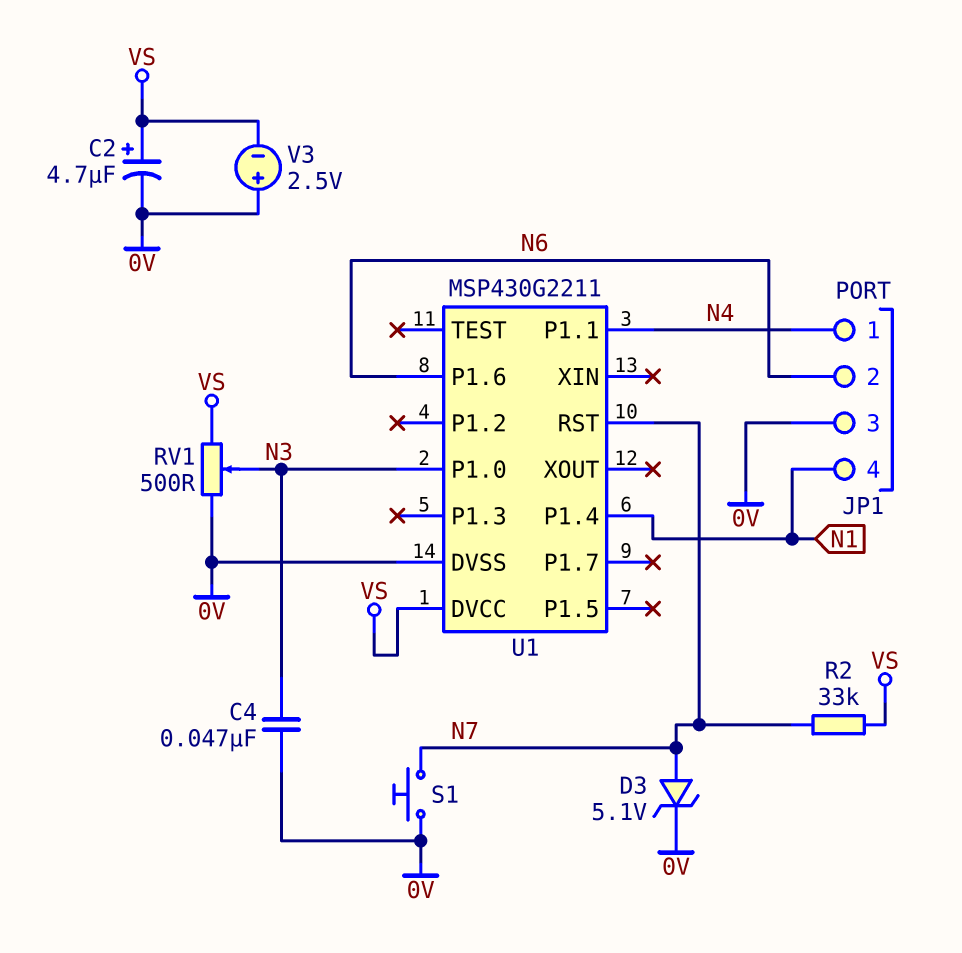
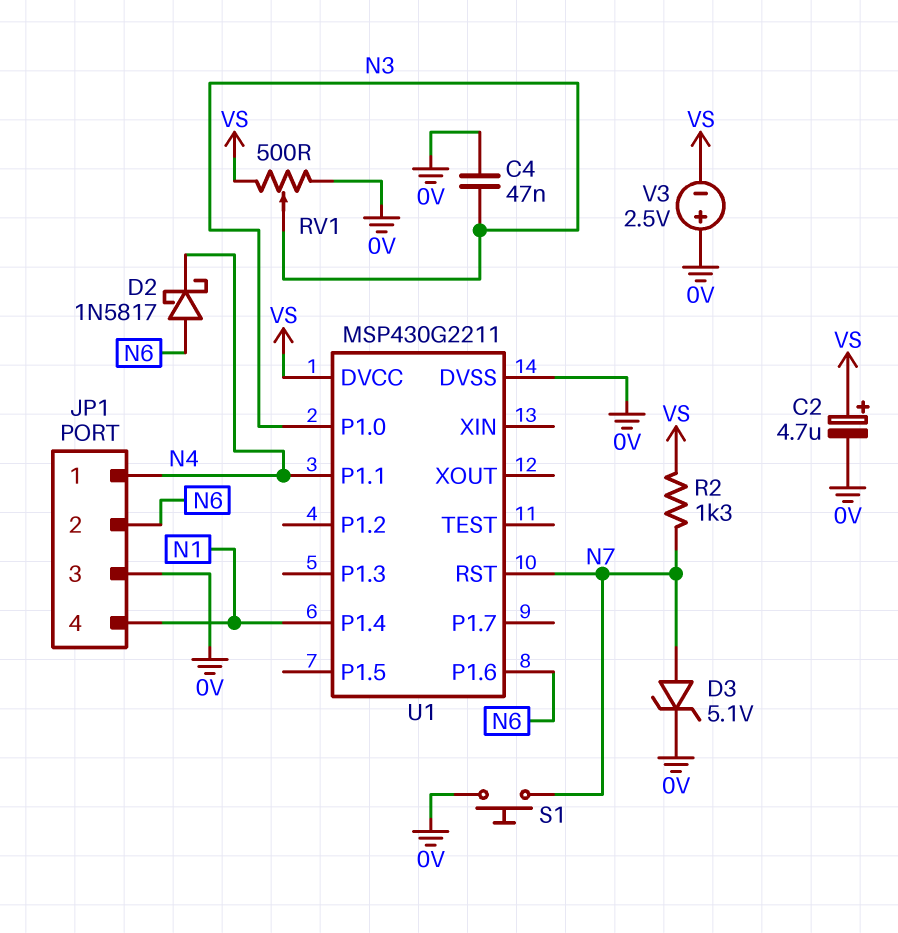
D2: none -> schottky 1N5817 (A N6, K N4)
R2: 33k (N7, VS) -> 1.3k (N7, VS)

